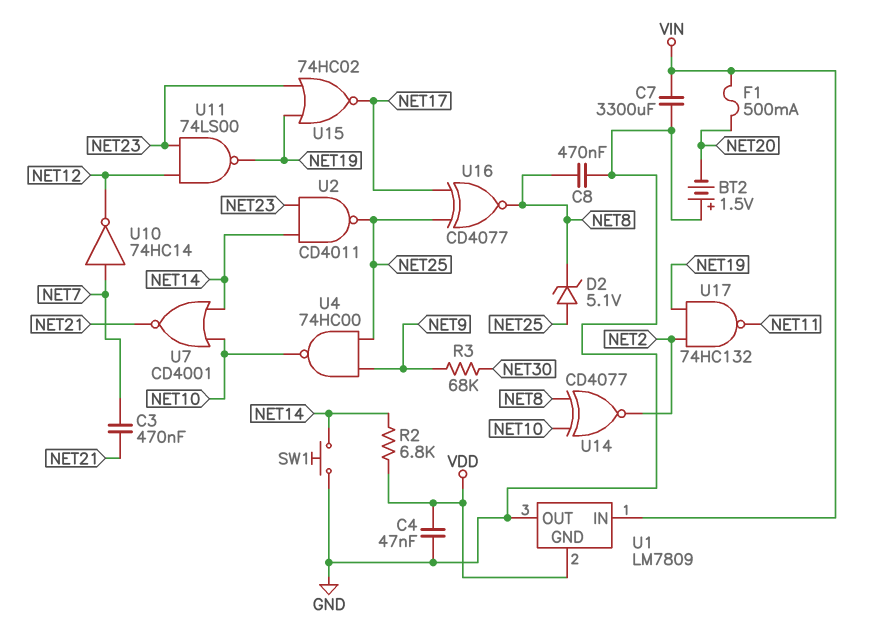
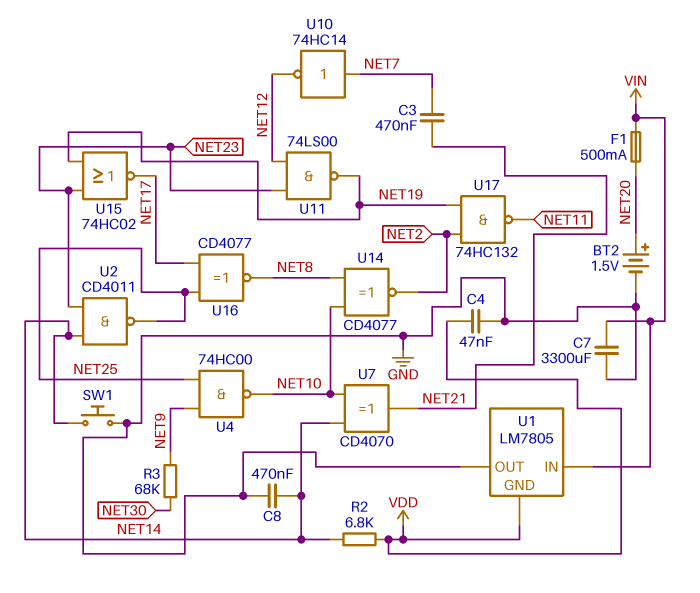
BT2: 1.5V (plus GND, minus NET20) -> 1.5V (plus NET20, minus GND)
C8: 470nF (GND, NET8) -> 470nF (GND, NET14)
D2: zener 5.1V (A NET25, K NET8) -> none
U1: LM7809 -> LM7805
U7: NOR CD4001 (in NET10, in NET14, out NET21) -> XOR CD4070 (in NET10, in NET14, out NET21)

